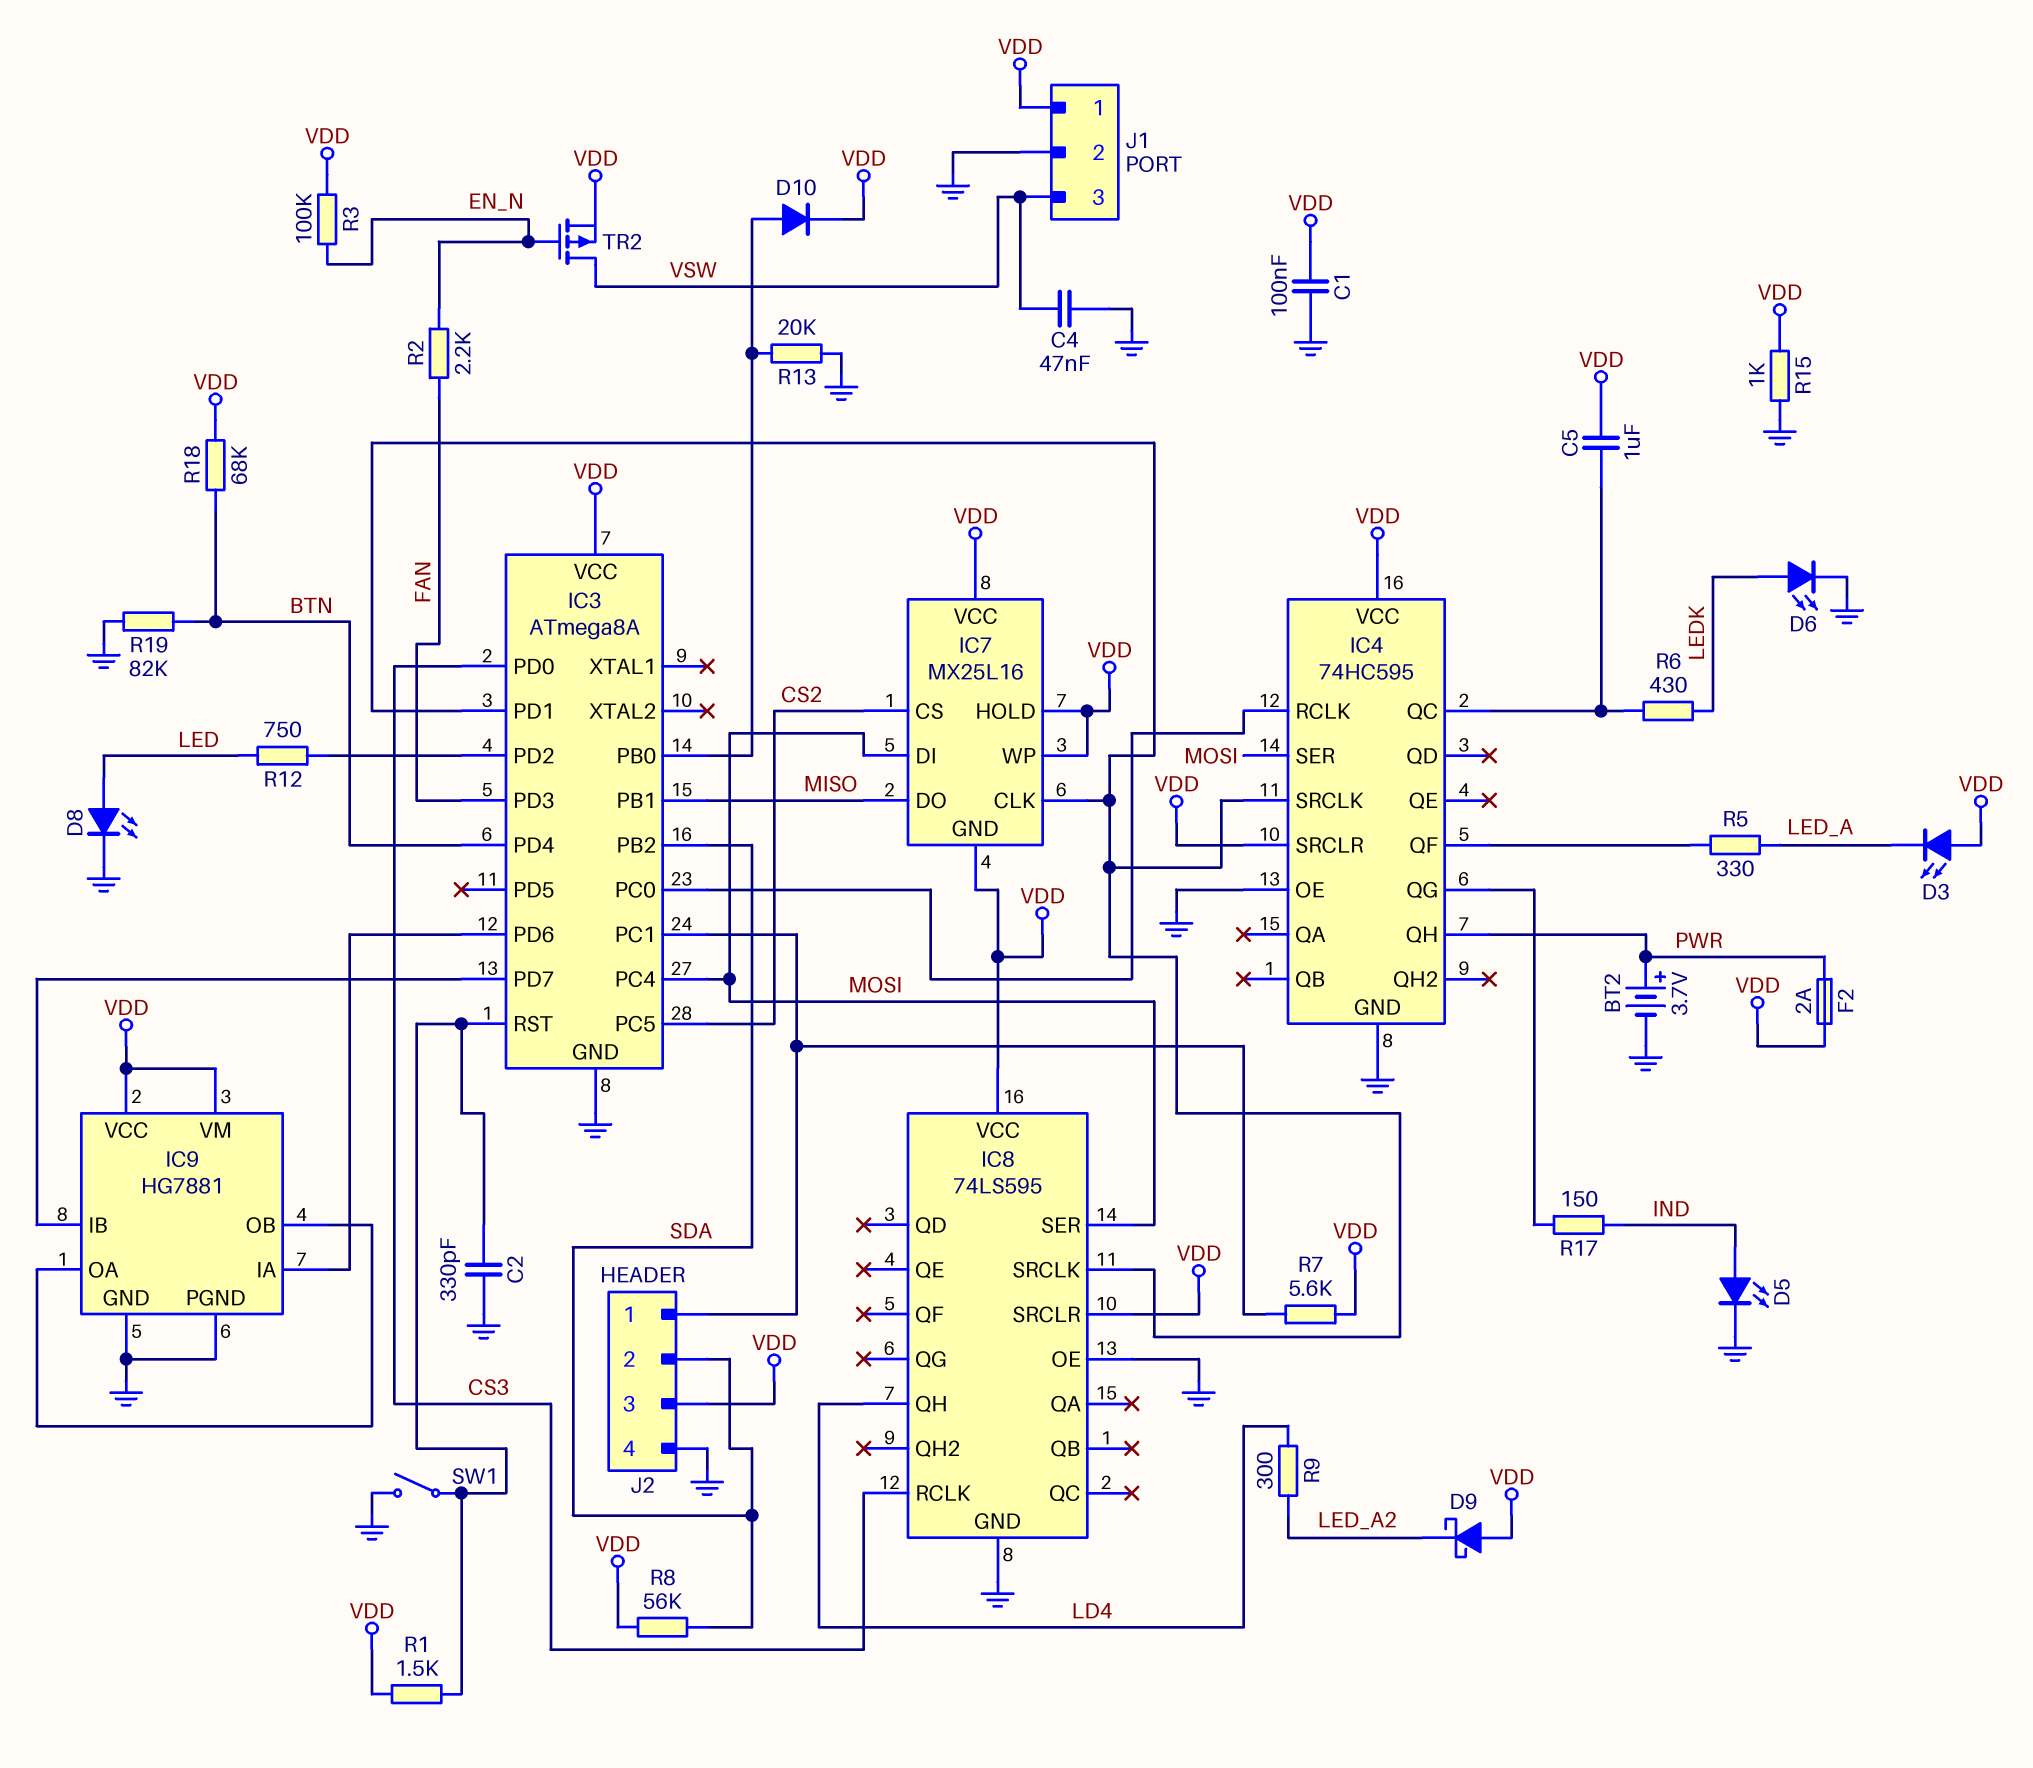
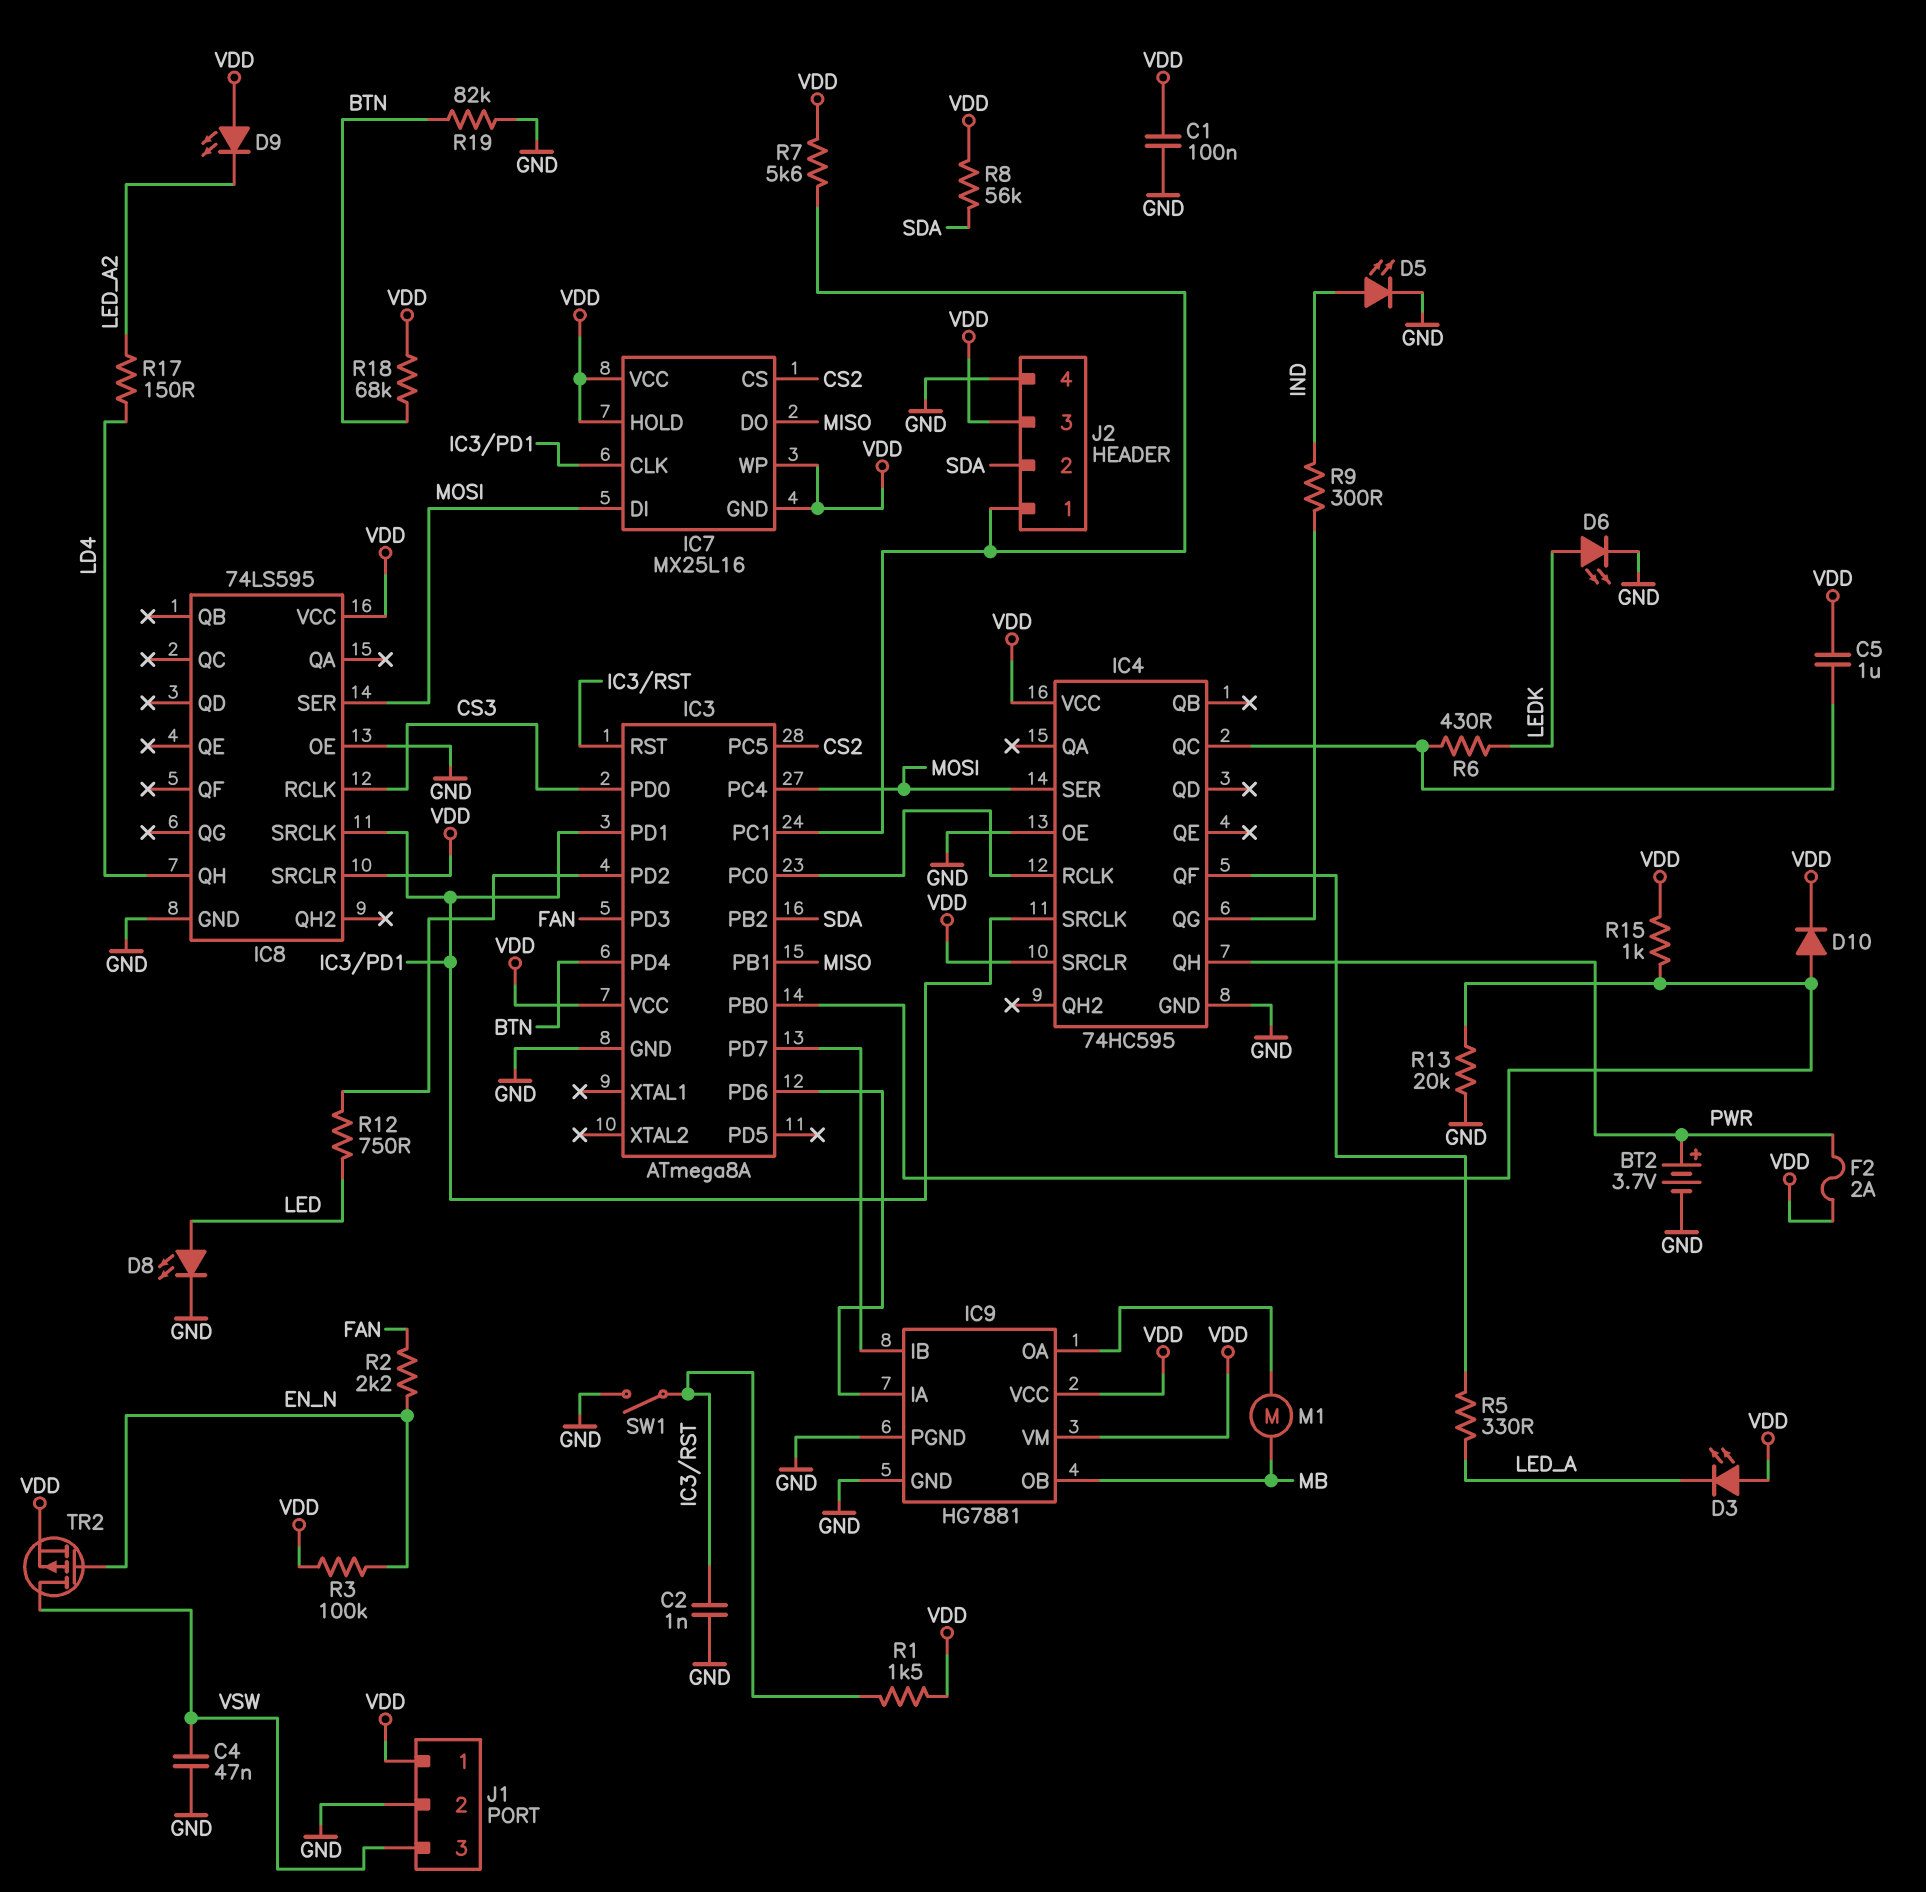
C2: 330pF (GND, IC3/RST) -> 1nF (GND, IC3/RST)
D9: schottky (A VDD, K LED_A2) -> LED (A VDD, K LED_A2)
IC9 pin OB: IC9/OA -> MB
M1: none -> motor (IC9/OA, MB)
R9: 300 (LD4, LED_A2) -> 300 (IC4/QG, IND)
R15: 1k (GND, VDD) -> 1k (IC3/PB0, VDD)
R17: 150 (IC4/QG, IND) -> 150 (LD4, LED_A2)

